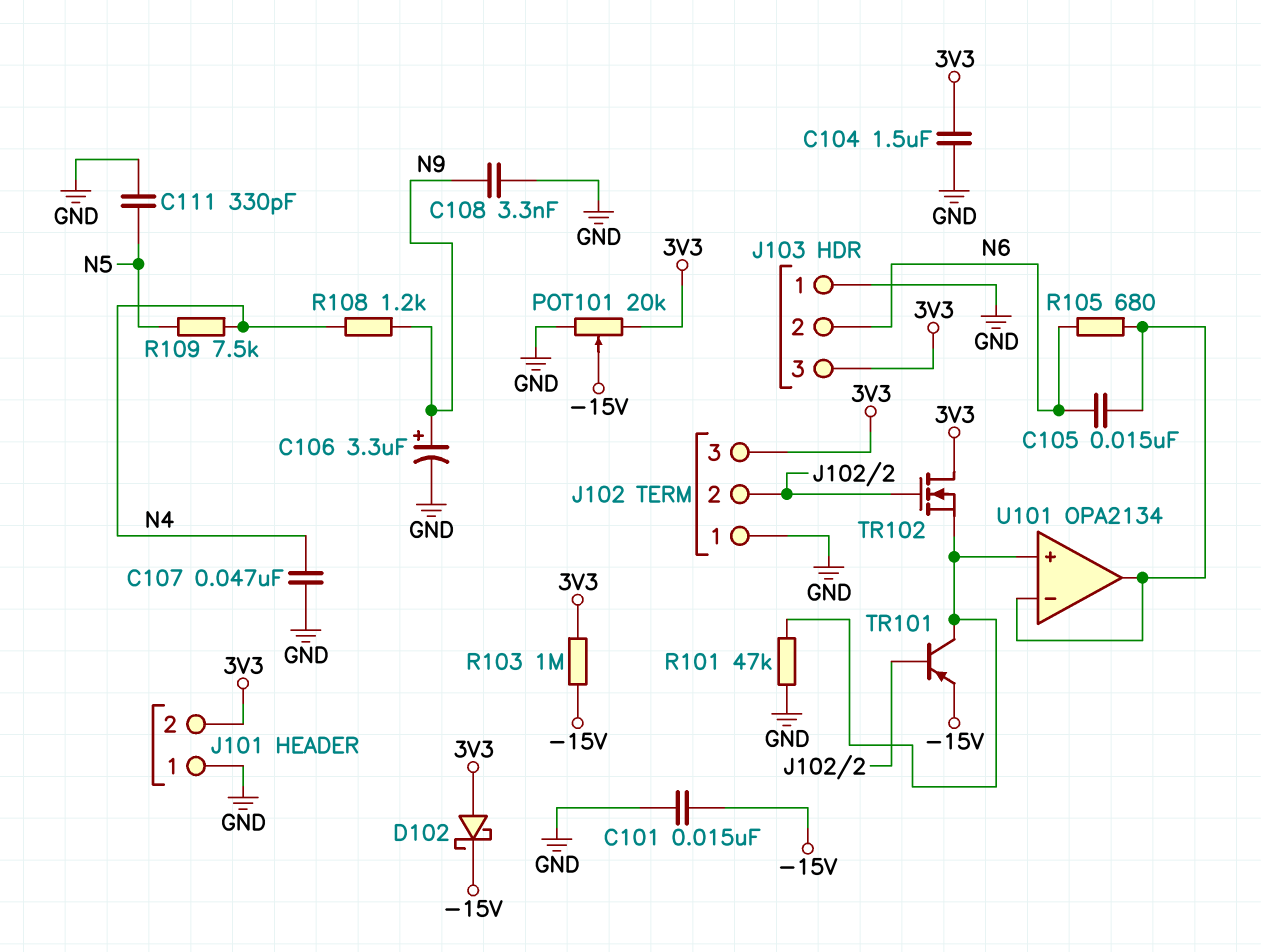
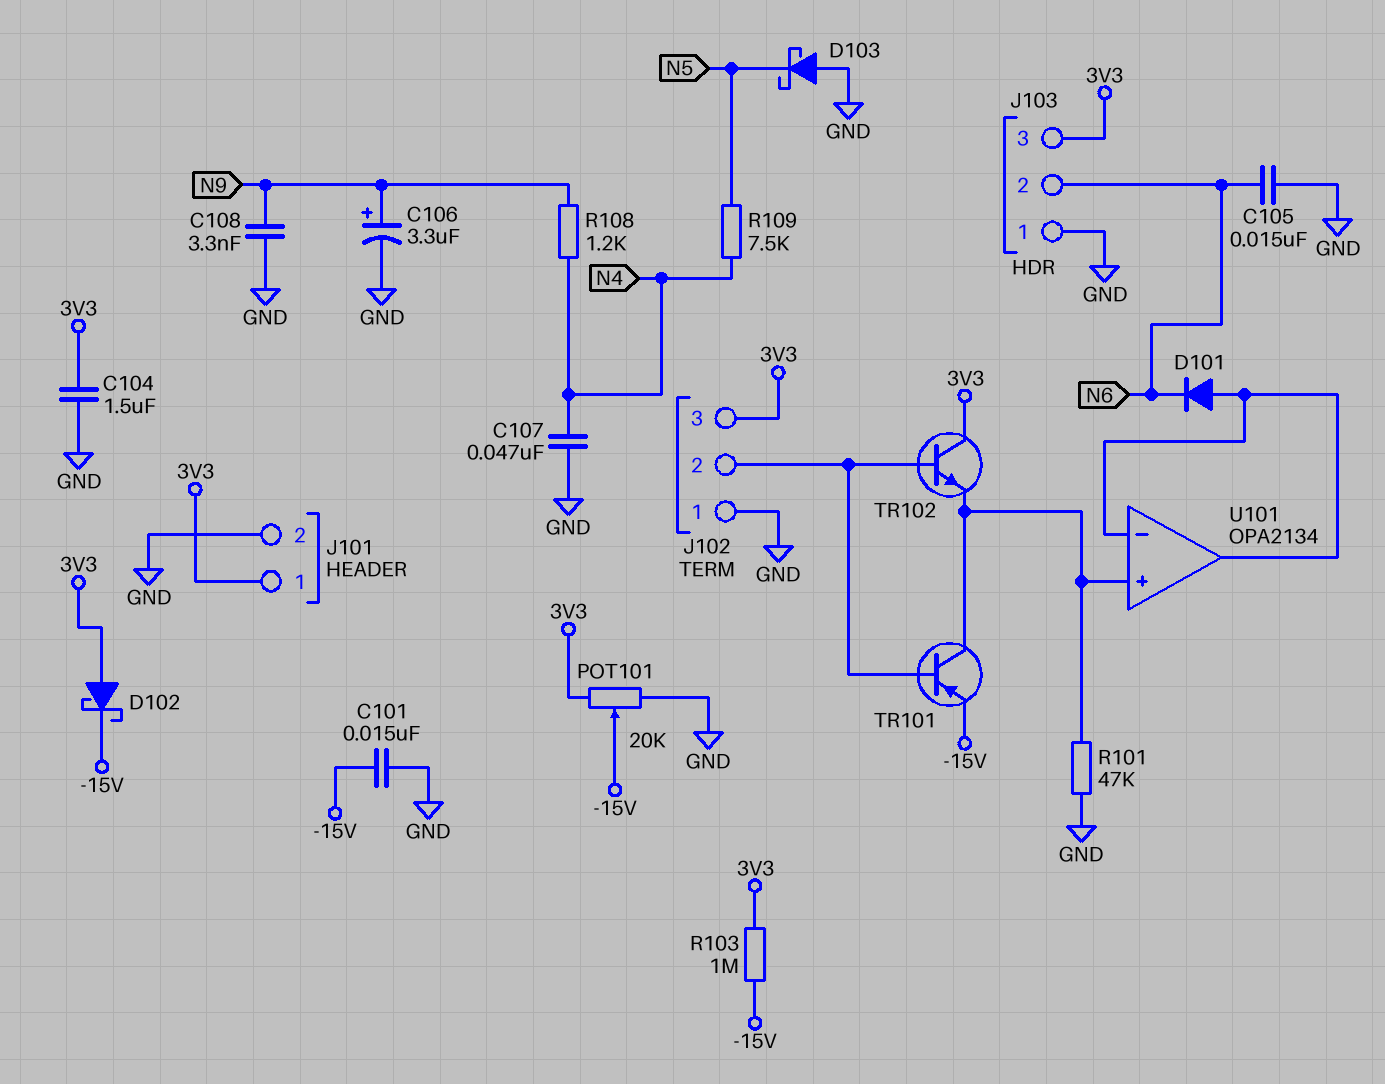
C105: 15nF (N6, U101/in-) -> 15nF (GND, N6)
C111: 330pF (GND, N5) -> none
D101: none -> diode (A U101/in-, K N6)
D103: none -> schottky (A GND, K N5)
J101 pin 1: GND -> 3V3
J101 pin 2: 3V3 -> GND
R105: 680 (N6, U101/in-) -> none
TR102: NMOS (G J102/2, D 3V3, S U101/in+) -> NPN (B J102/2, C 3V3, E U101/in+)

